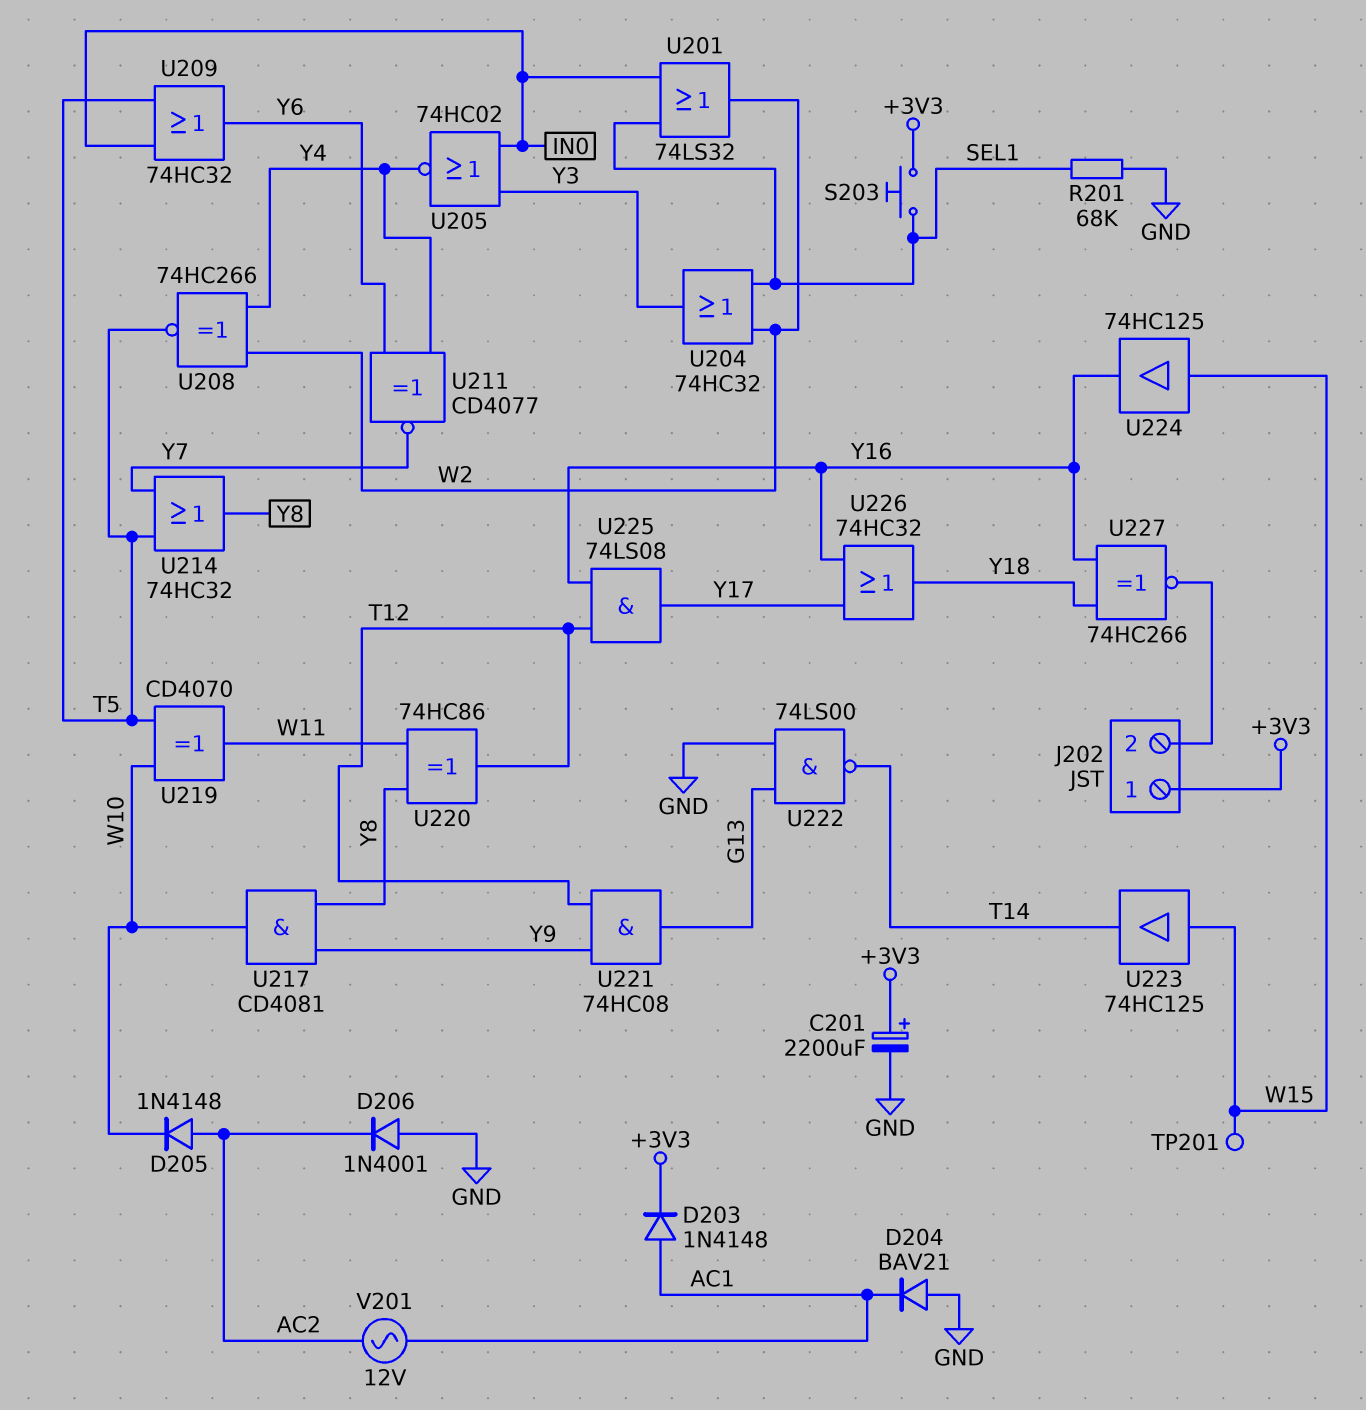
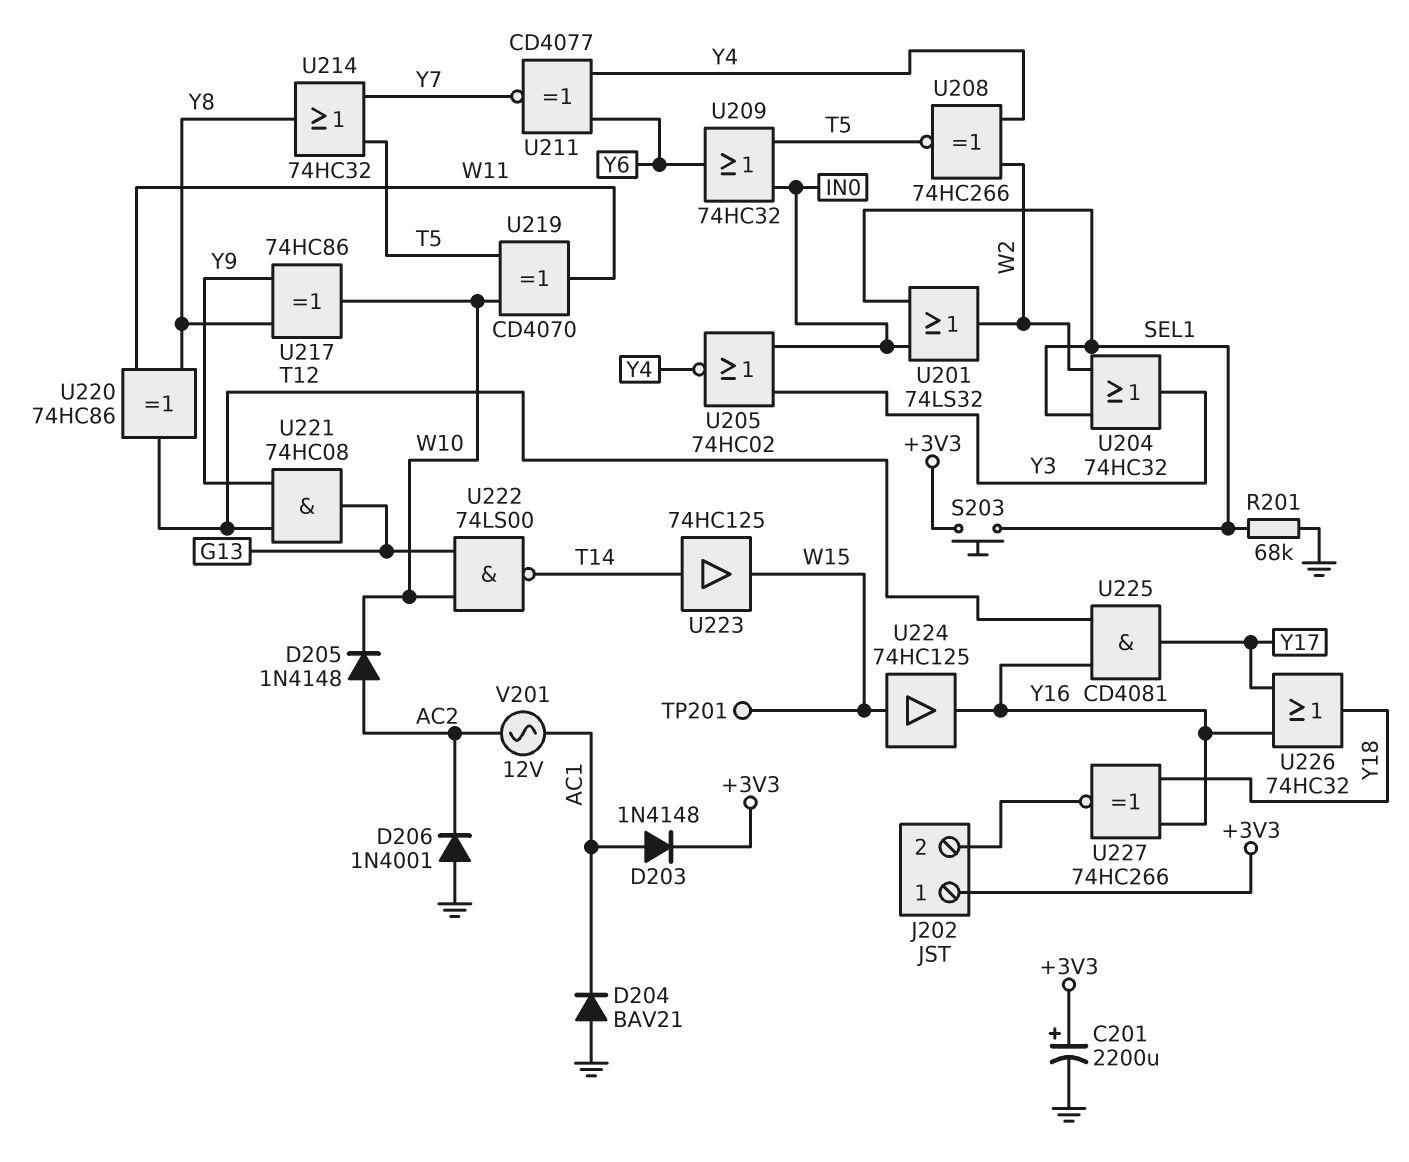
U217: AND CD4081 (in Y8, in Y9, out W10) -> XOR 74HC86 (in Y8, in Y9, out W10)
U222: NAND 74LS00 (in G13, in GND, out T14) -> NAND 74LS00 (in G13, in W10, out T14)
U223: buffer 74HC125 (in W15, out T14) -> buffer 74HC125 (in T14, out W15)
U225: AND 74LS08 (in T12, in Y16, out Y17) -> AND CD4081 (in T12, in Y16, out Y17)

